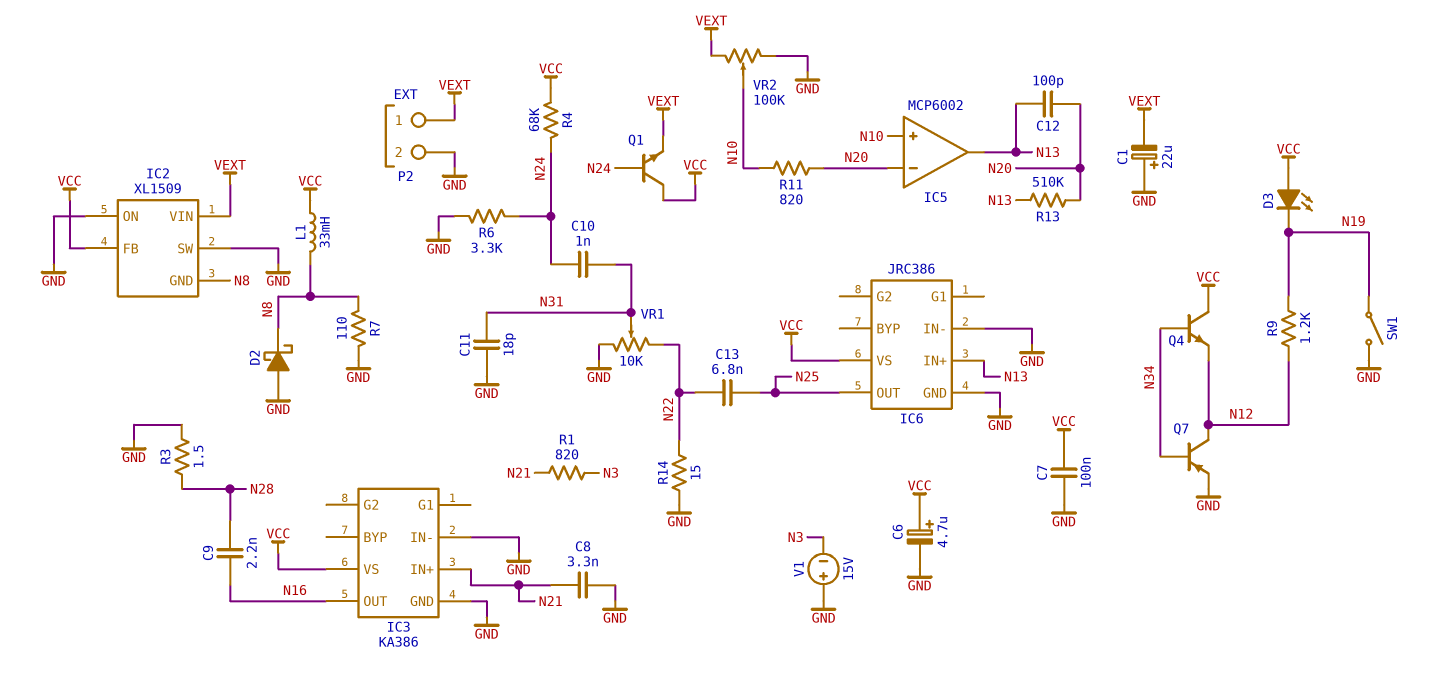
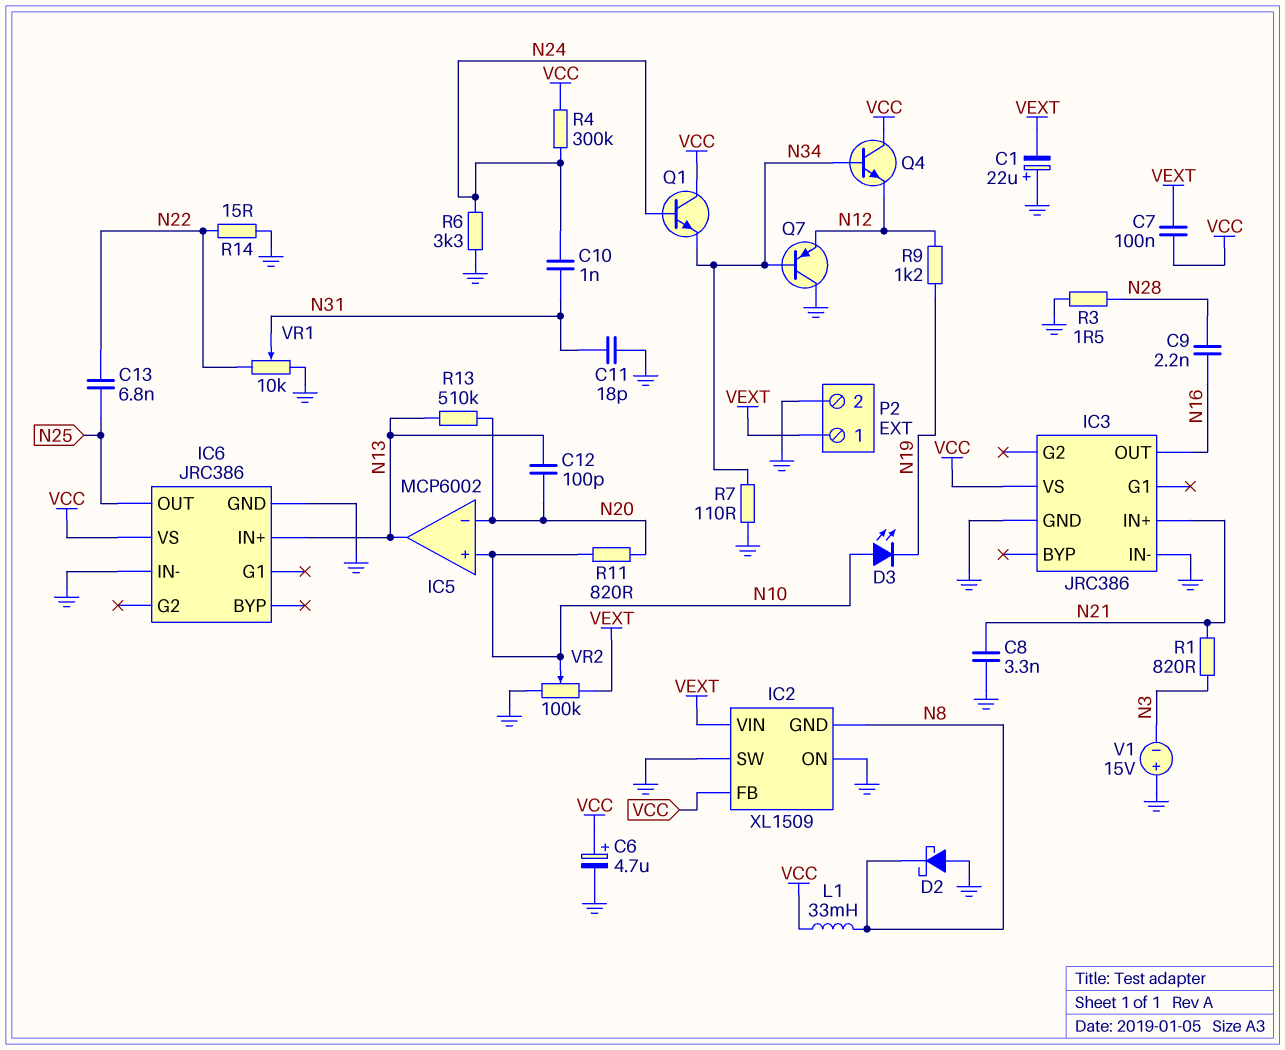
C7: 100nF (GND, VCC) -> 100nF (VCC, VEXT)
D3: LED (A VCC, K N19) -> LED (A N10, K N19)
IC3: KA386 -> JRC386
Q1: NPN (B N24, C VCC, E VEXT) -> NPN (B N24, C VCC, E N34)
Q7: PNP (B N34, C N12, E GND) -> PNP (B N34, C GND, E N12)
R4: 68k (N24, VCC) -> 300k (N24, VCC)
R7: 110 (GND, N8) -> 110 (GND, N34)
SW1: switch (GND, N19) -> none

